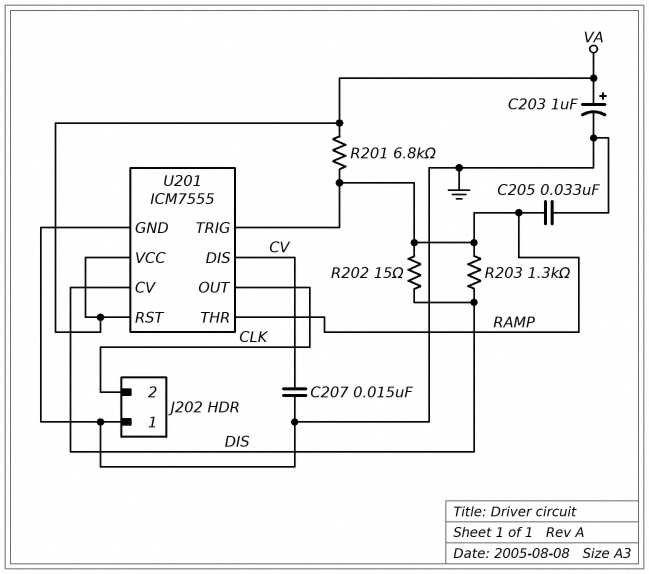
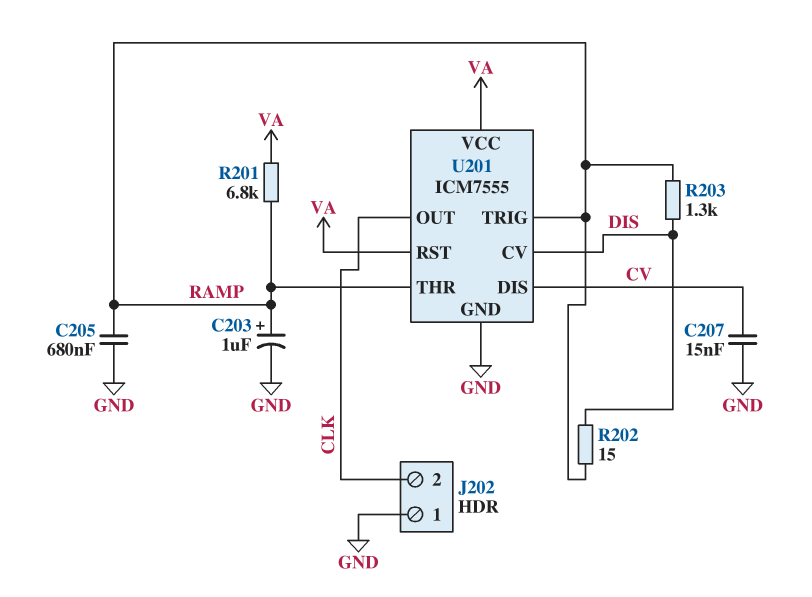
C203: 1uF (plus VA, minus GND) -> 1uF (plus RAMP, minus GND)
C205: 33nF (GND, RAMP) -> 680nF (GND, RAMP)

